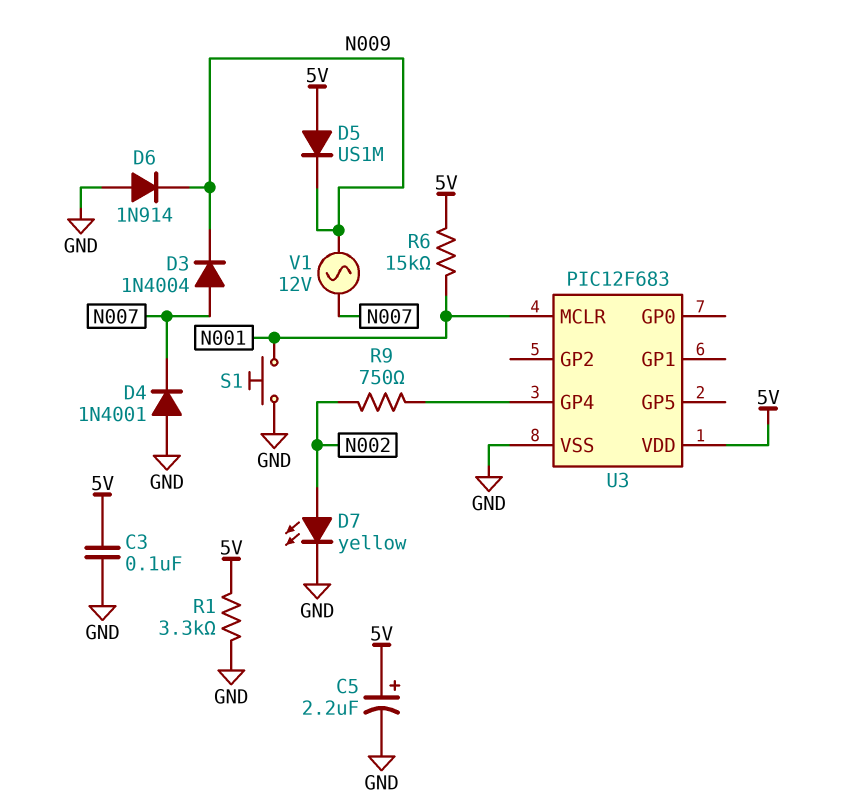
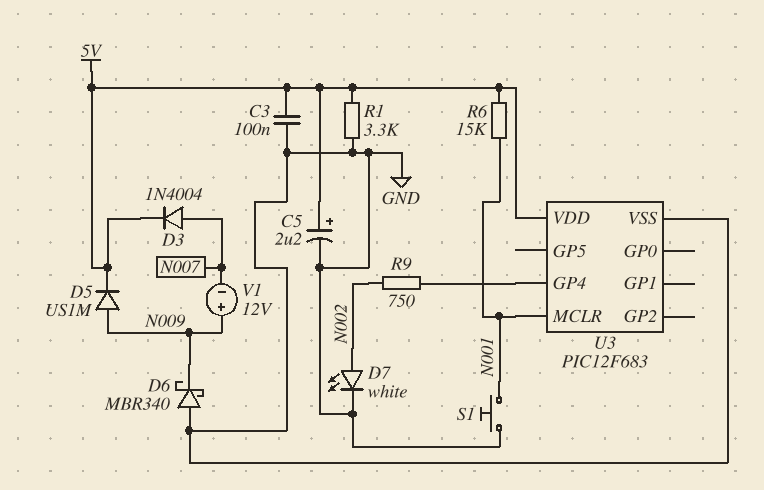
D3: diode 1N4004 (A N007, K N009) -> diode 1N4004 (A N007, K 5V)
D4: diode 1N4001 (A GND, K N007) -> none
D5: diode US1M (A 5V, K N009) -> diode US1M (A N009, K 5V)
D6: diode 1N914 (A GND, K N009) -> schottky MBR340 (A GND, K N009)
D7: LED yellow (A N002, K GND) -> LED white (A N002, K GND)
V1: AC 12V (N007, N009) -> 12V (plus N009, minus N007)

